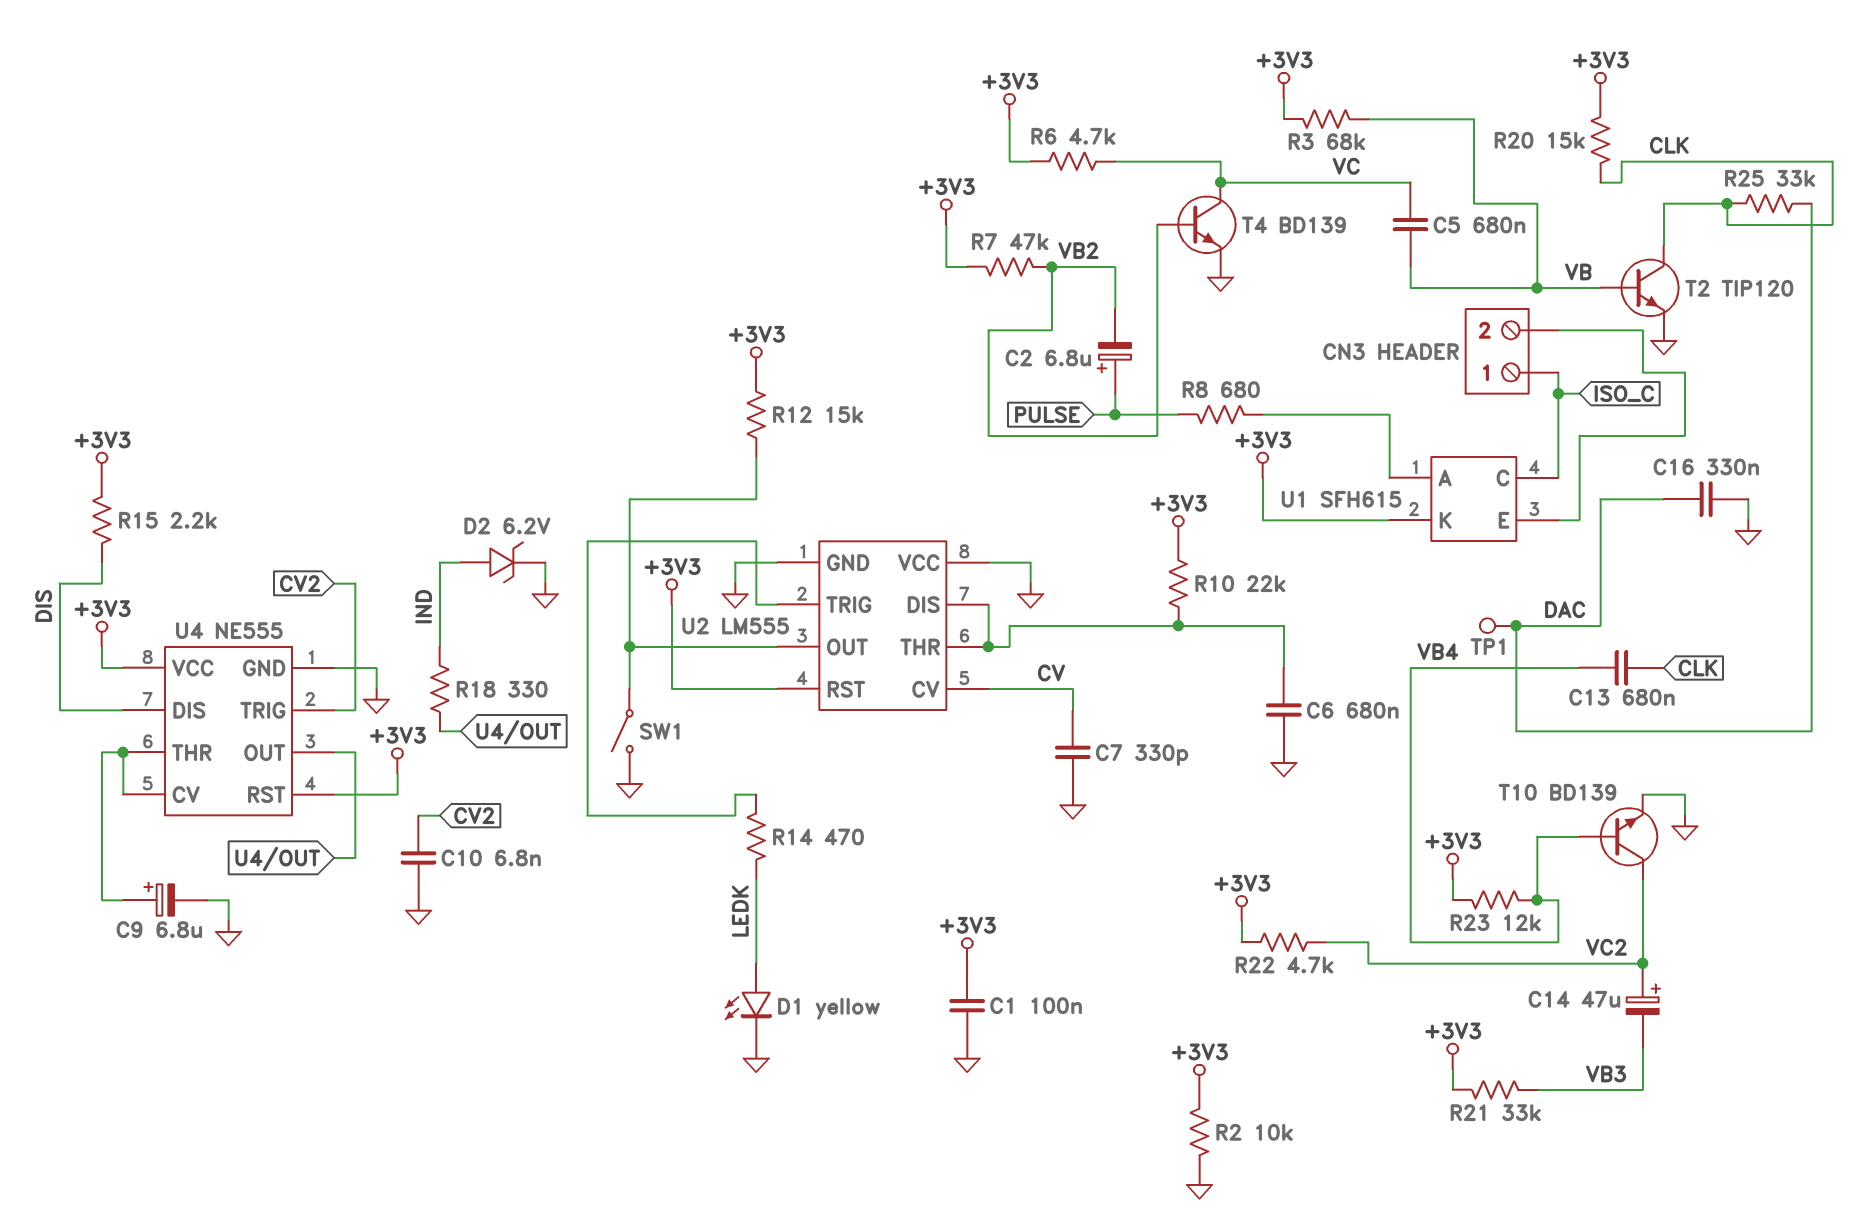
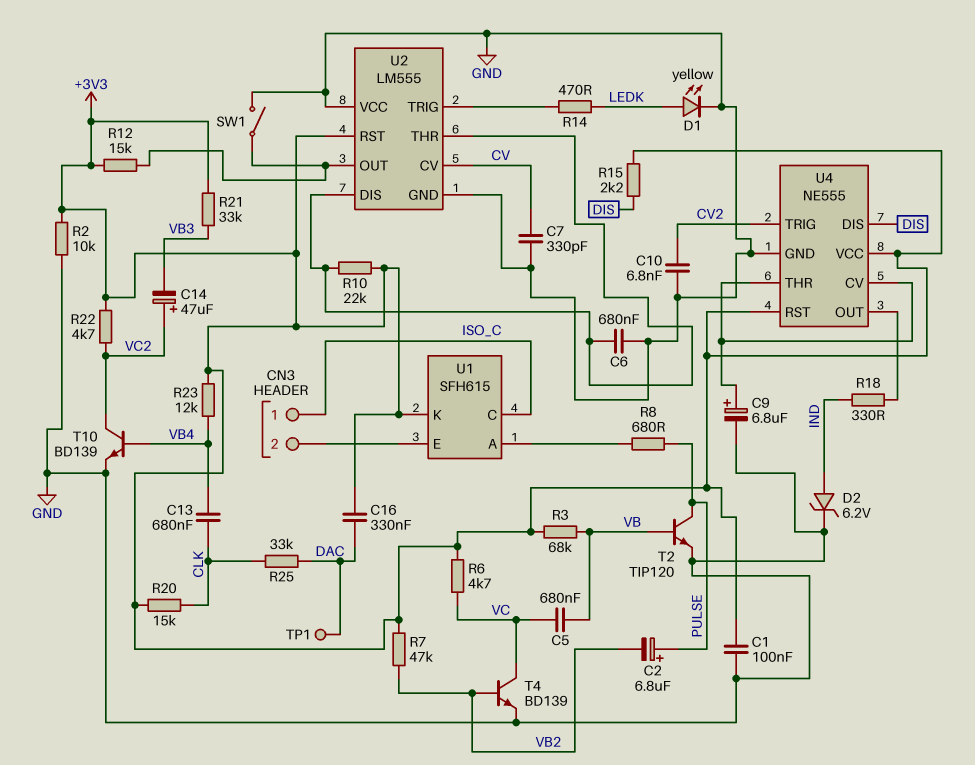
C16: 330nF (DAC, GND) -> 330nF (+3V3, DAC)
T2: NPN TIP120 (B VB, C CLK, E GND) -> NPN TIP120 (B VB, C PULSE, E GND)

